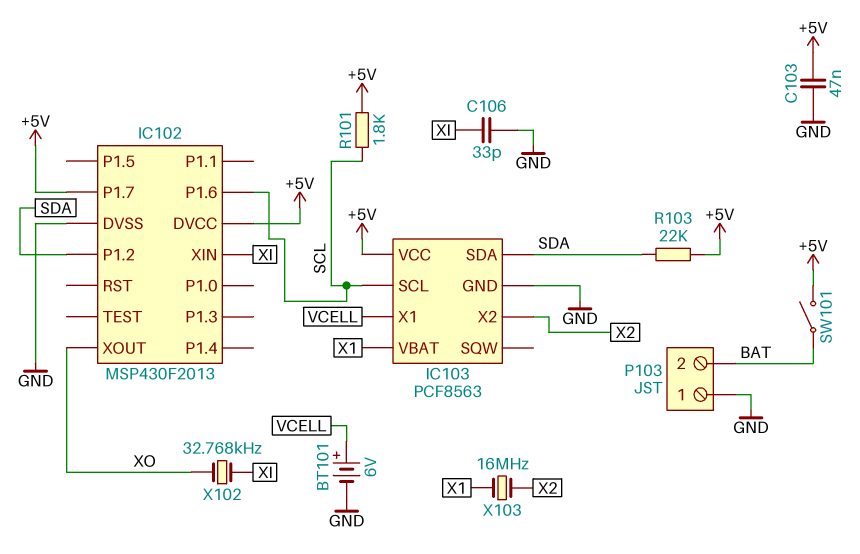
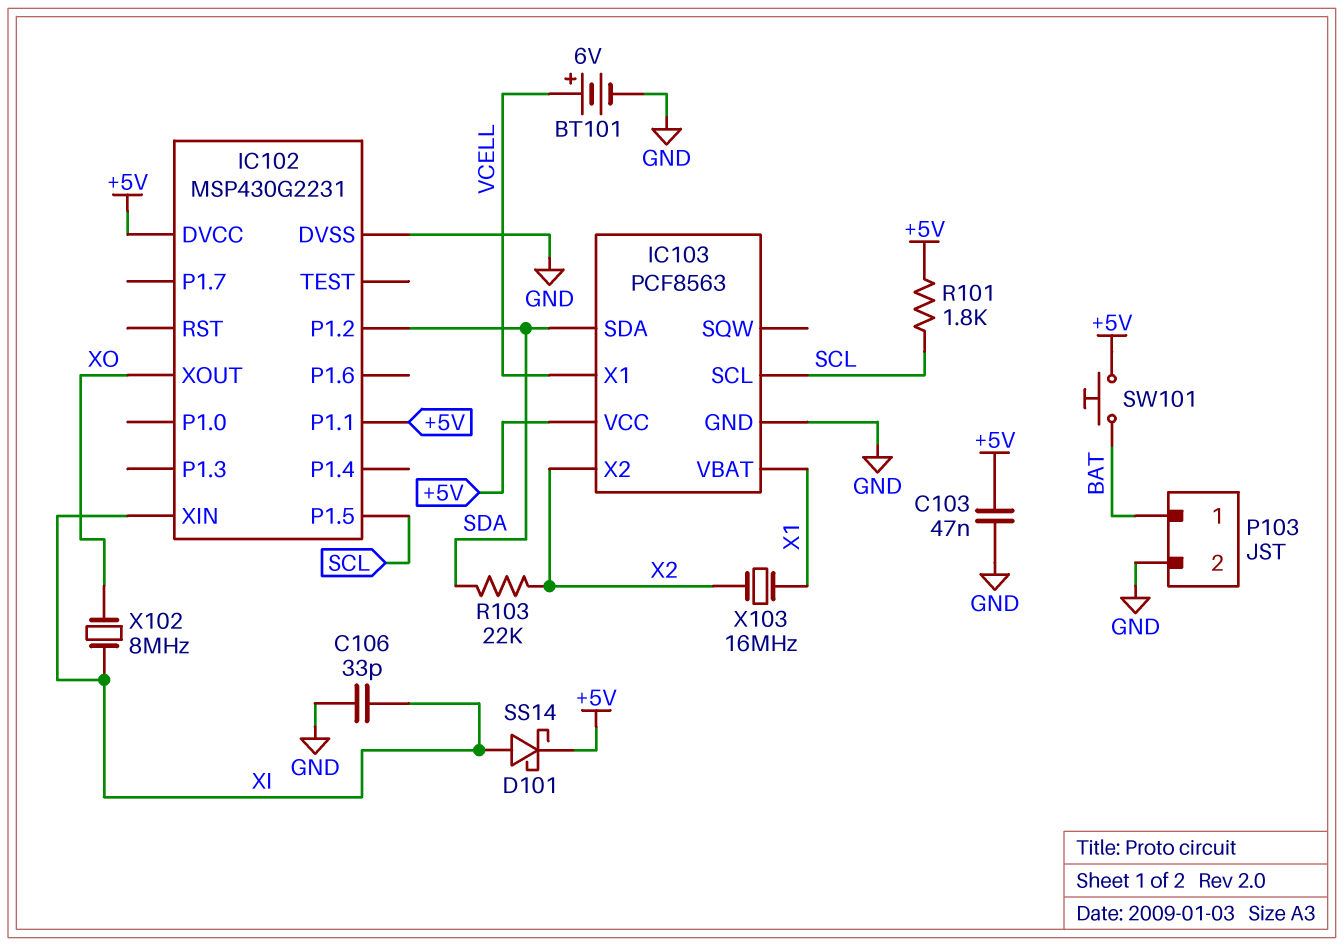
D101: none -> schottky SS14 (A XI, K +5V)
IC102: MSP430F2013 -> MSP430G2231
IC102 pin P1.1: none -> +5V
IC102 pin P1.5: none -> SCL
IC102 pin P1.6: SCL -> none
IC102 pin P1.7: +5V -> none
P103 pin 1: GND -> BAT
P103 pin 2: BAT -> GND
R103: 22k (+5V, SDA) -> 22k (SDA, X2)
SW101: switch (+5V, BAT) -> button (+5V, BAT)
X102: 32.768kHz (XI, XO) -> 8MHz (XI, XO)

